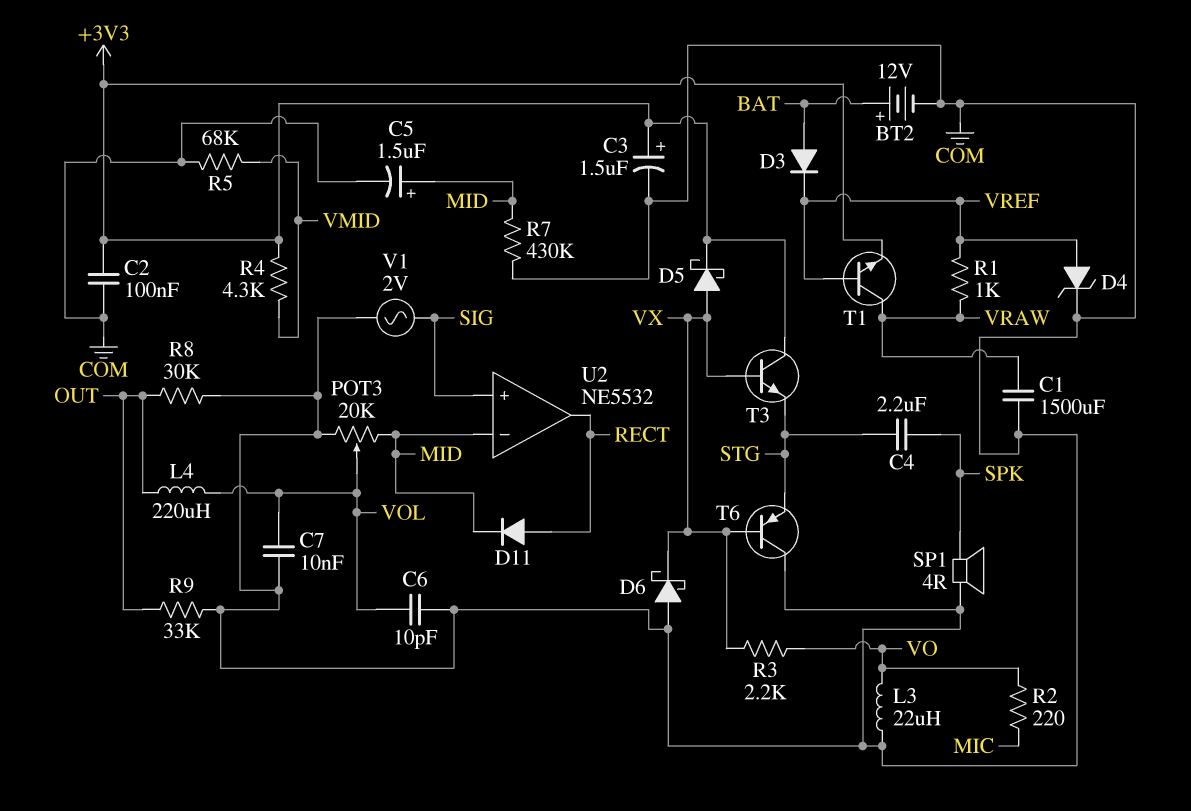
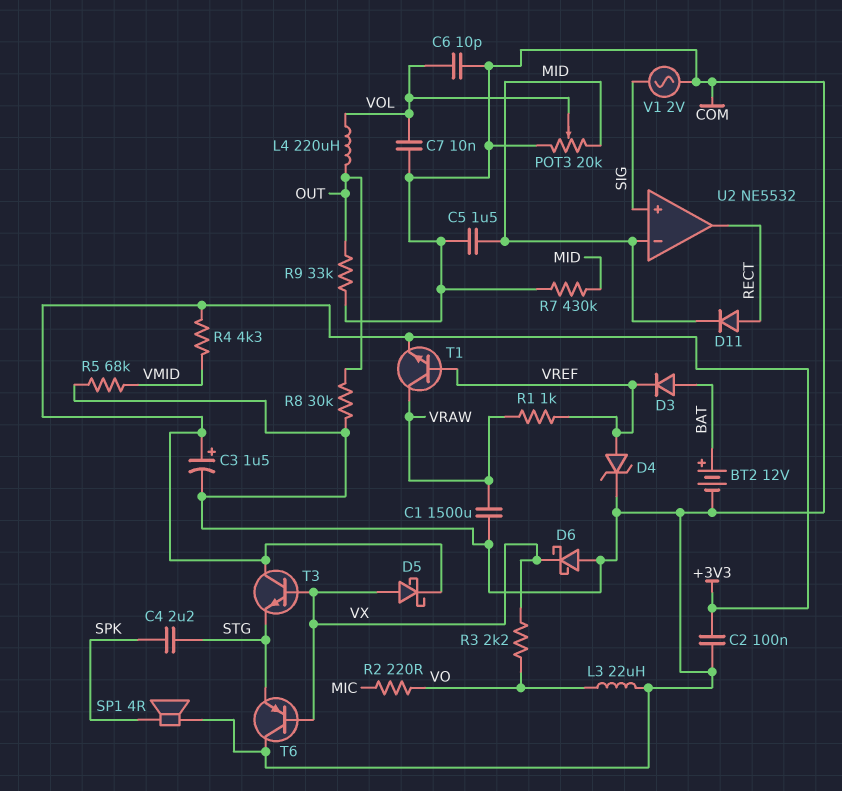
C5: 1.5uF (plus MID, minus COM) -> 1.5uF (COM, MID)

